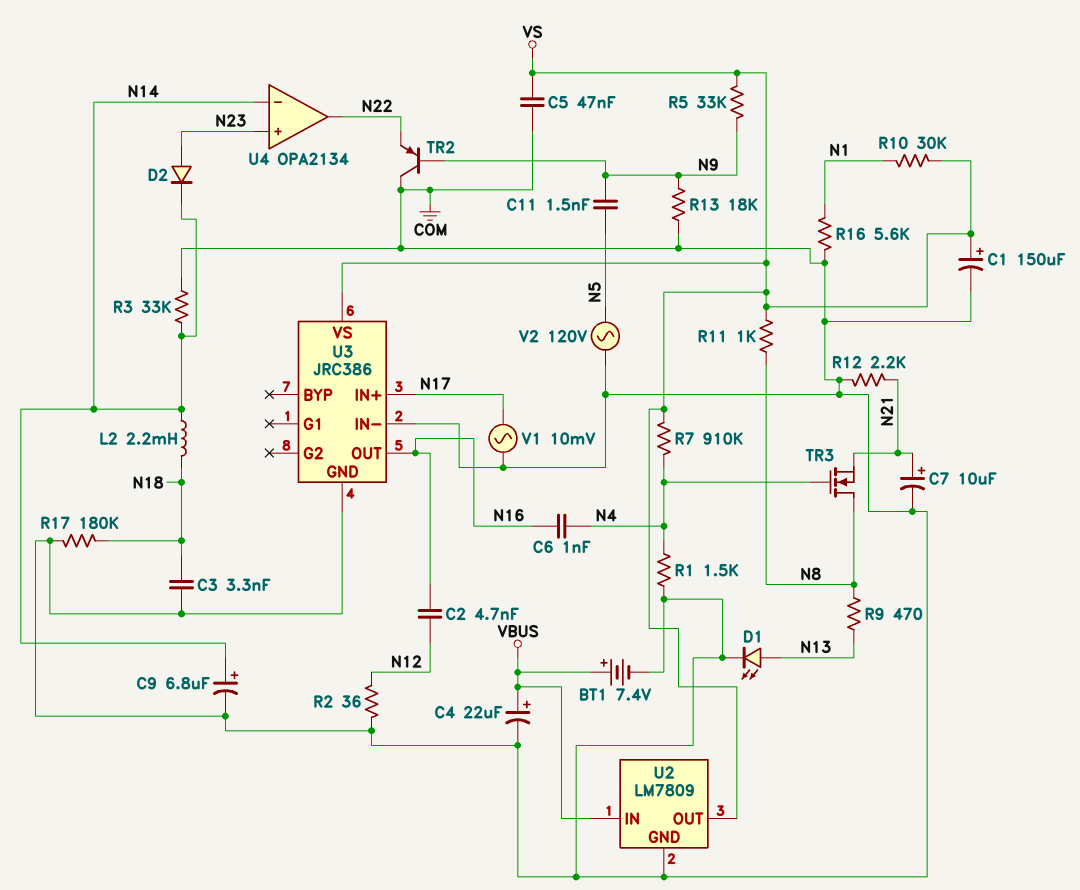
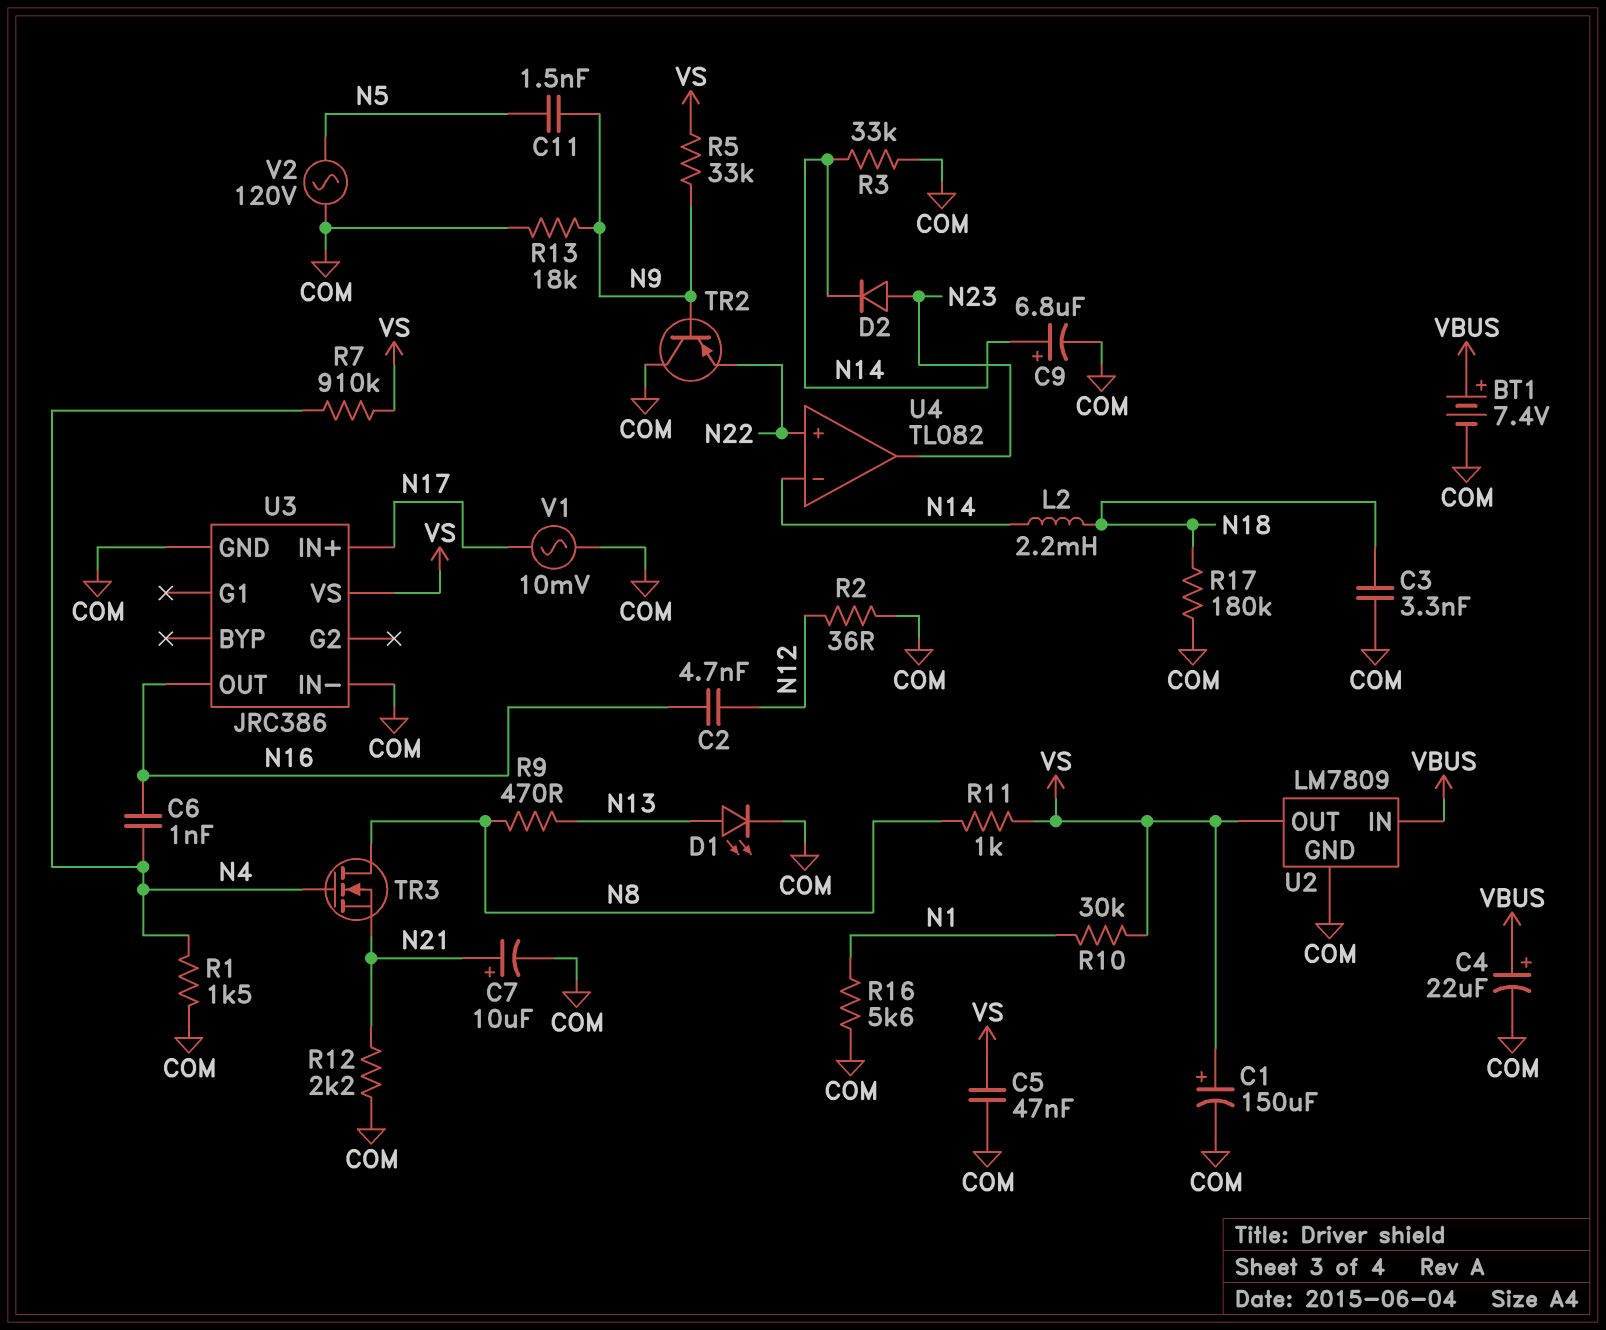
U4: OPA2134 -> TL082
U4 pin in+: N23 -> N22
U4 pin out: N22 -> N23

